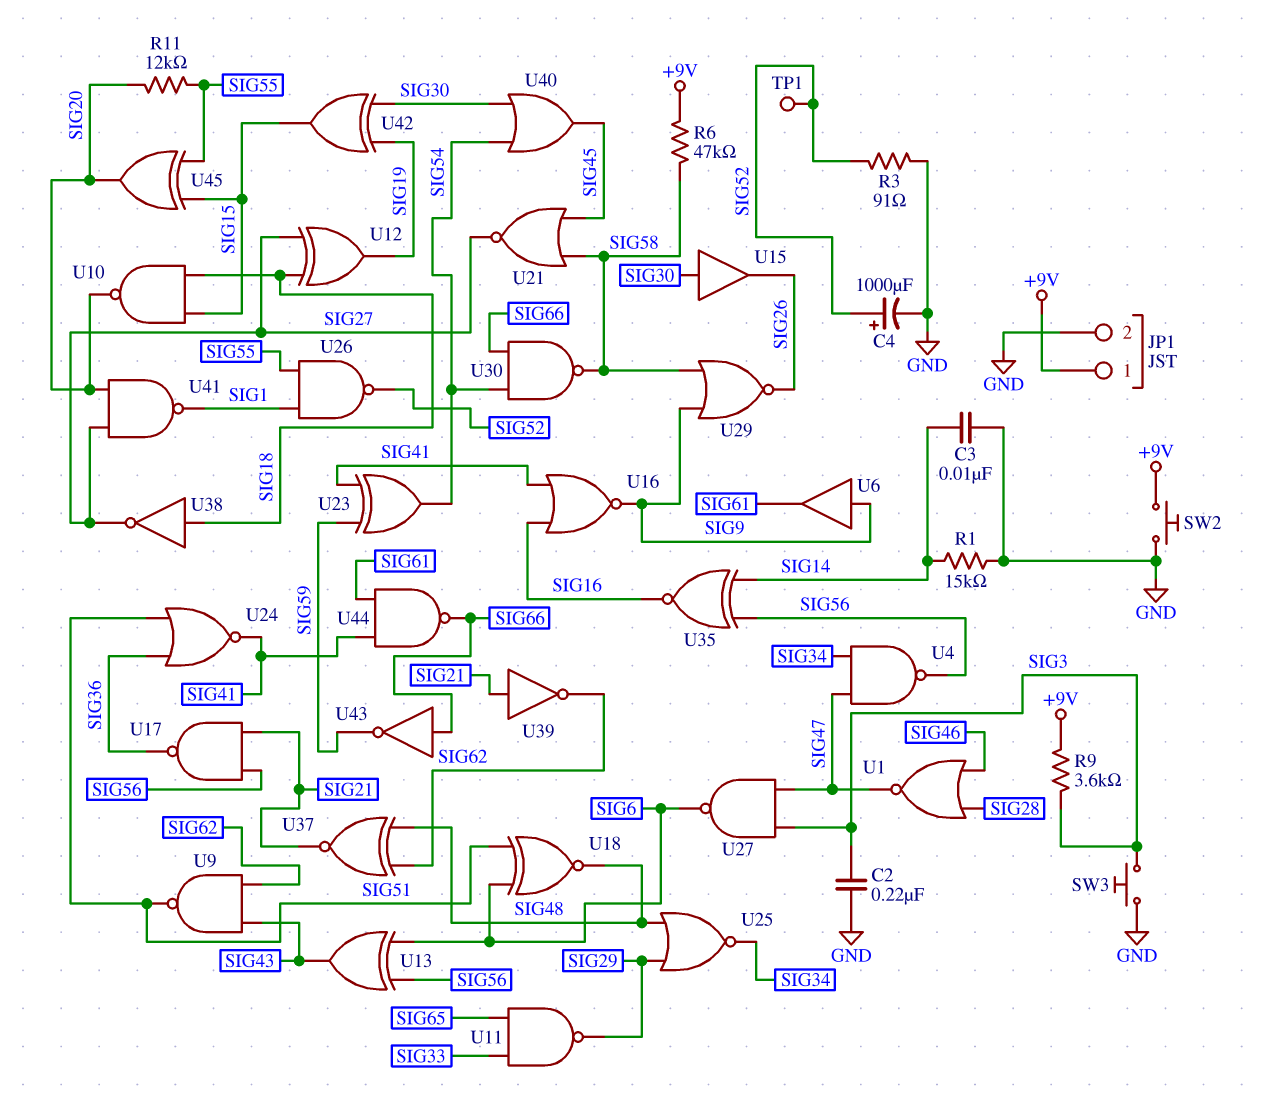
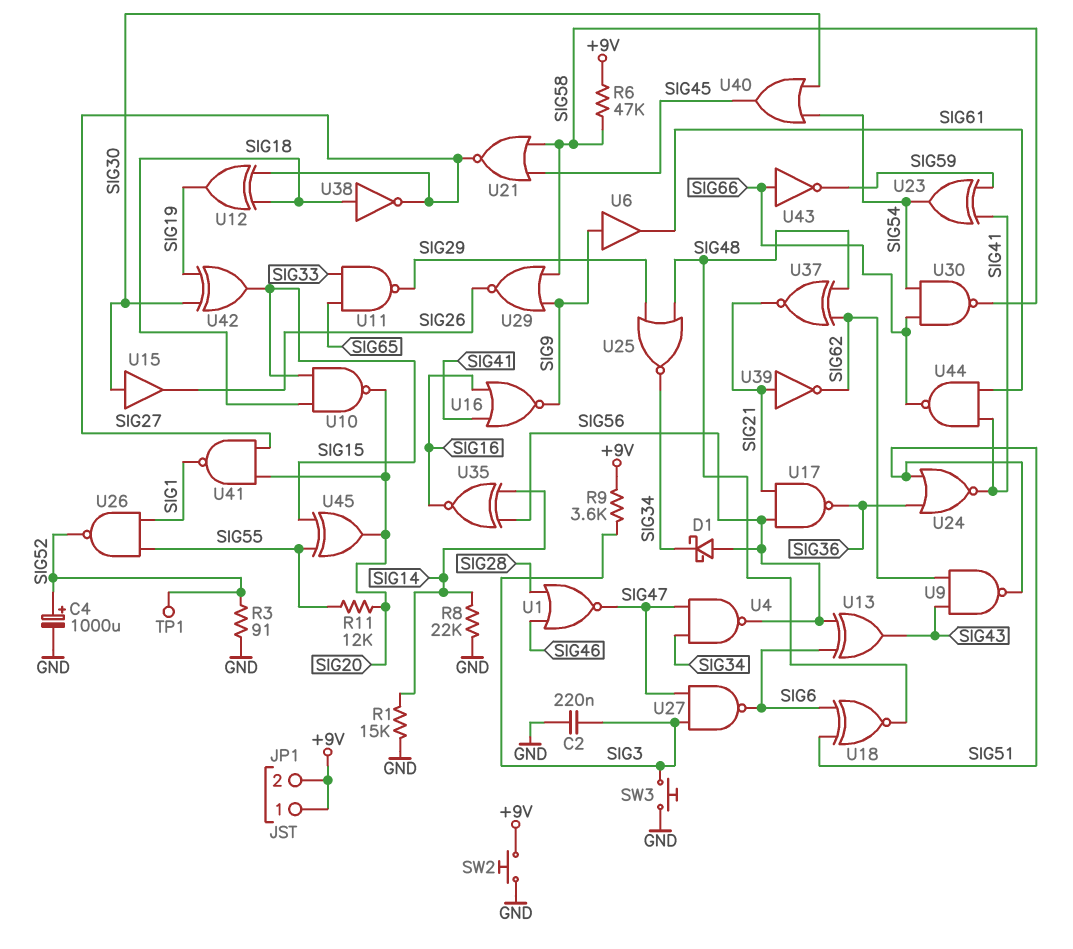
C3: 10nF (GND, SIG14) -> none
D1: none -> schottky (A SIG56, K SIG34)
JP1 pin 2: GND -> +9V
R8: none -> 22k (GND, SIG14)

